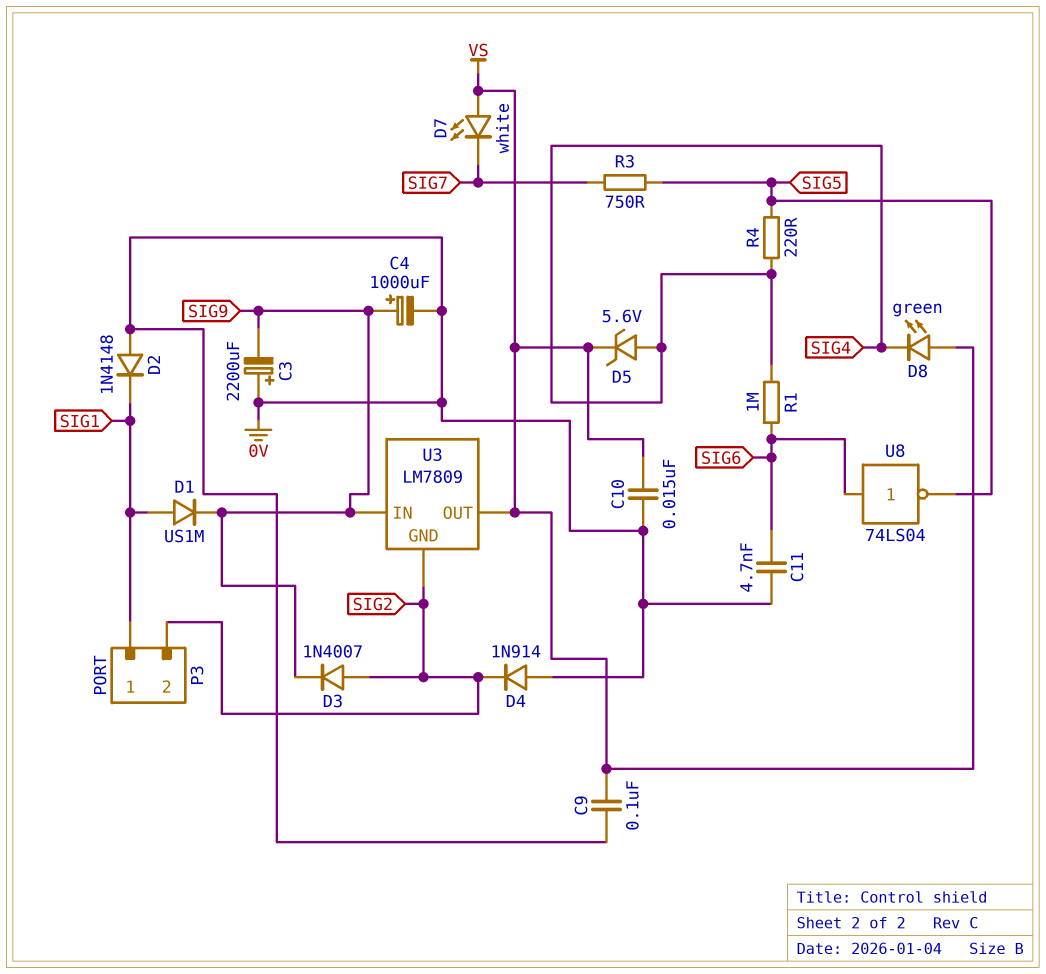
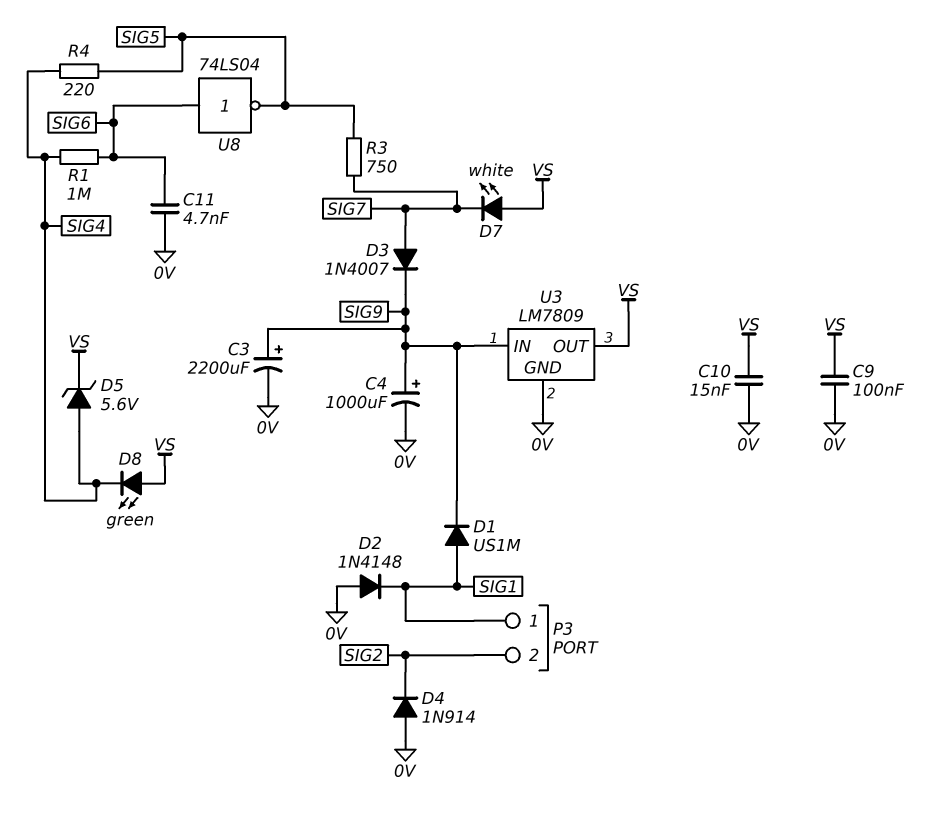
C3: 2200uF (plus 0V, minus SIG9) -> 2200uF (plus SIG9, minus 0V)
D3: diode 1N4007 (A SIG2, K SIG9) -> diode 1N4007 (A SIG7, K SIG9)
U3 pin GND: SIG2 -> 0V

